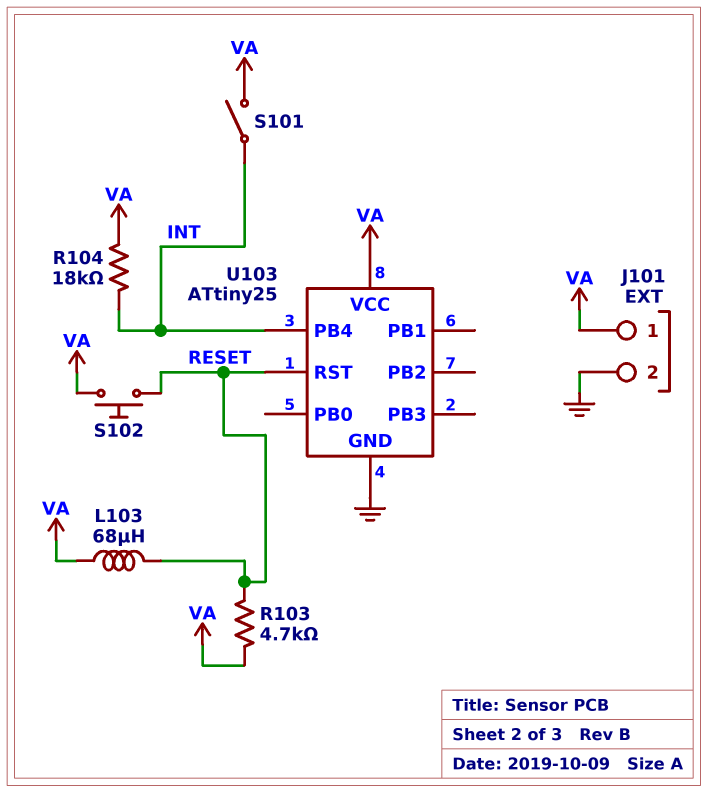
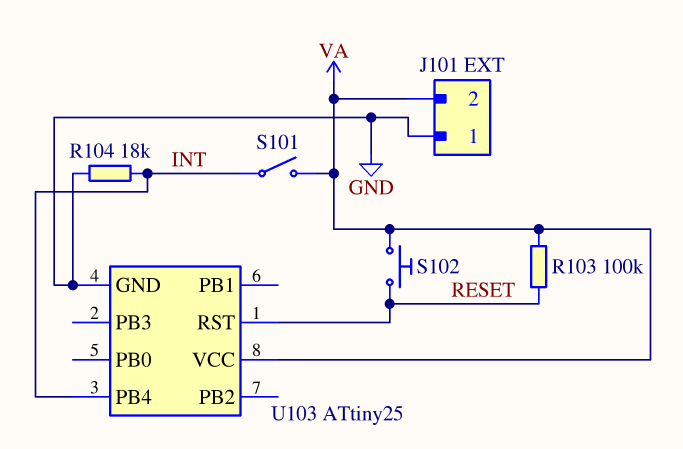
J101 pin 1: VA -> GND
J101 pin 2: GND -> VA
L103: 68uH (RESET, VA) -> none
R103: 4.7k (RESET, VA) -> 100k (RESET, VA)
R104: 18k (INT, VA) -> 18k (GND, INT)

